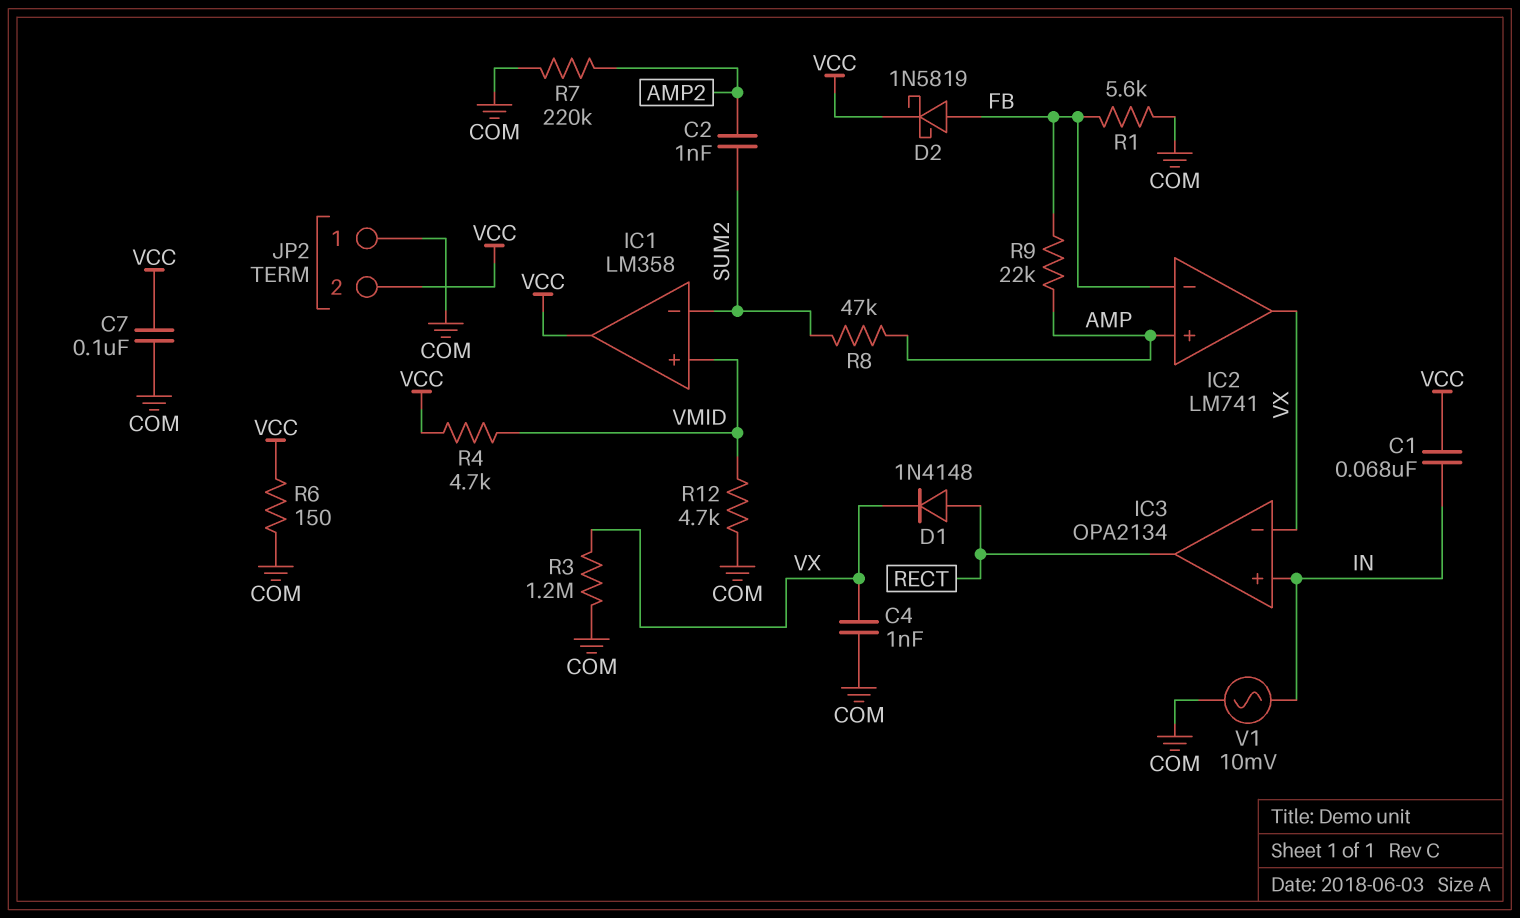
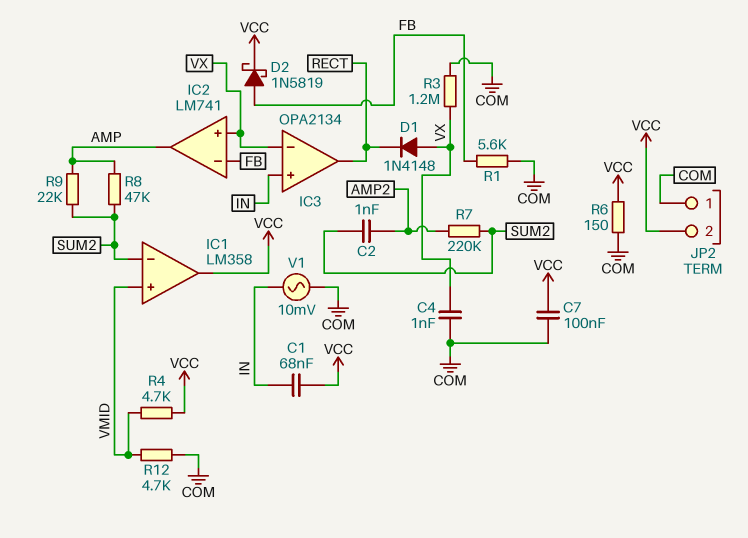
D1: diode 1N4148 (A RECT, K VX) -> diode 1N4148 (A VX, K RECT)
IC2 pin in+: AMP -> VX
IC2 pin out: VX -> AMP
R7: 220k (AMP2, COM) -> 220k (AMP2, SUM2)
R9: 22k (AMP, FB) -> 22k (AMP, SUM2)

